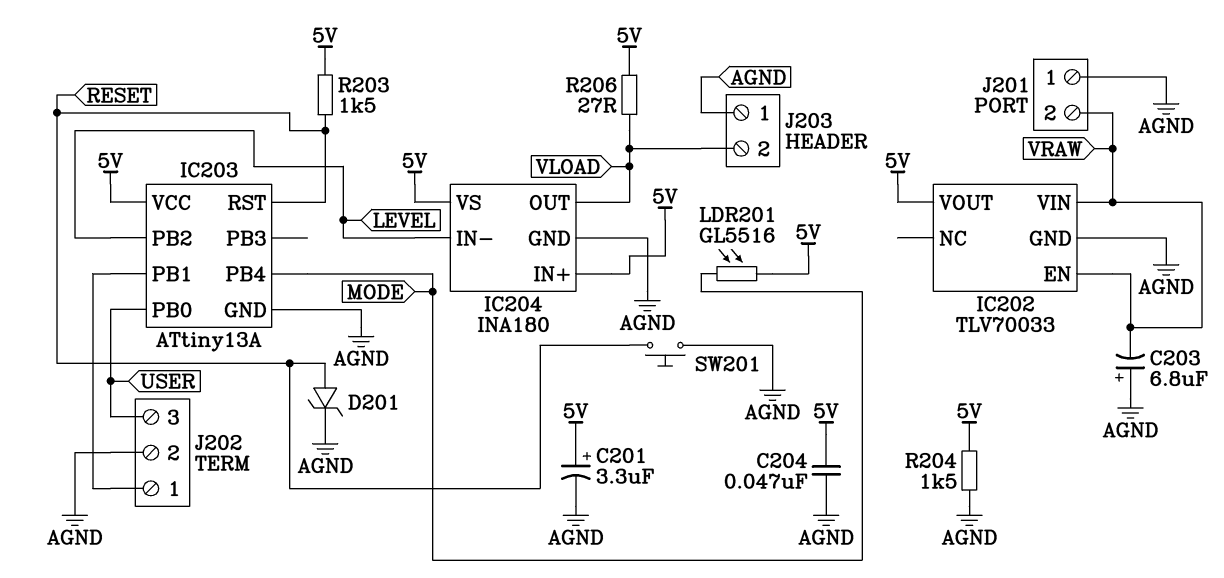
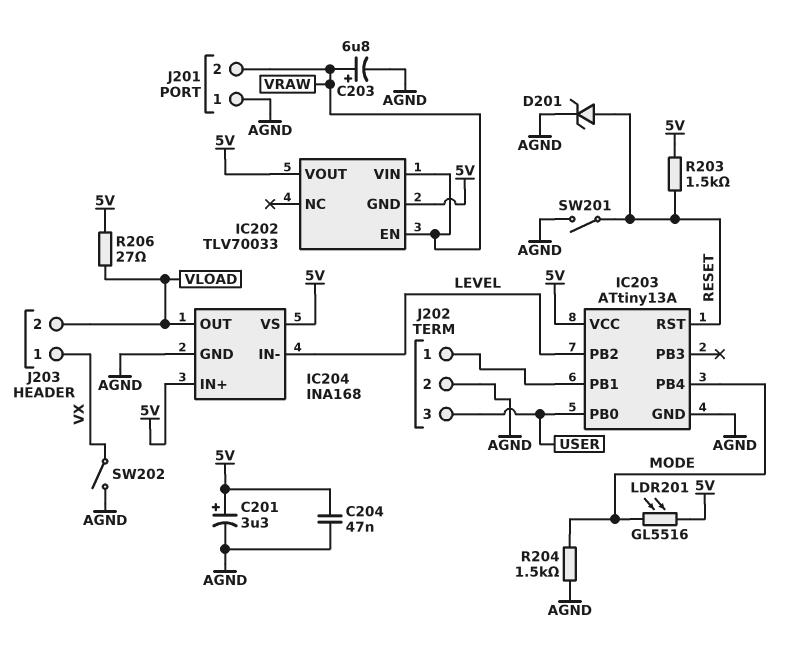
C203: 6.8uF (plus AGND, minus VRAW) -> 6.8uF (plus VRAW, minus AGND)
IC202 pin GND: AGND -> 5V
IC204: INA180 -> INA168
J203 pin 1: AGND -> VX
R204: 1.5k (5V, AGND) -> 1.5k (AGND, MODE)
SW201: button (AGND, RESET) -> switch (AGND, RESET)
SW202: none -> switch (AGND, VX)

